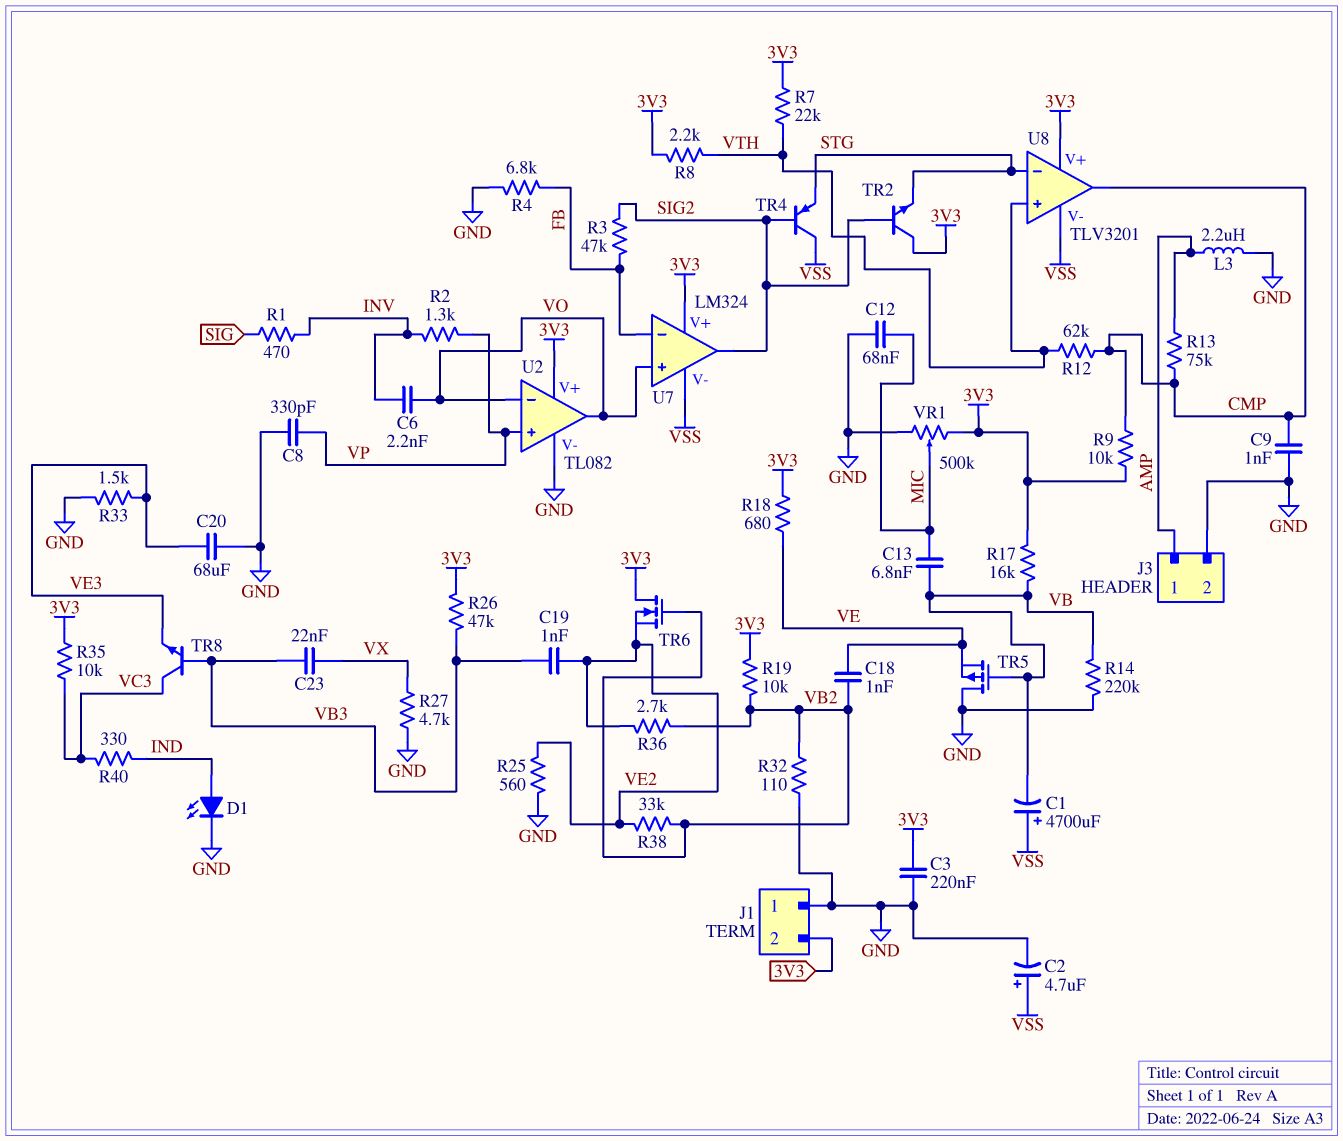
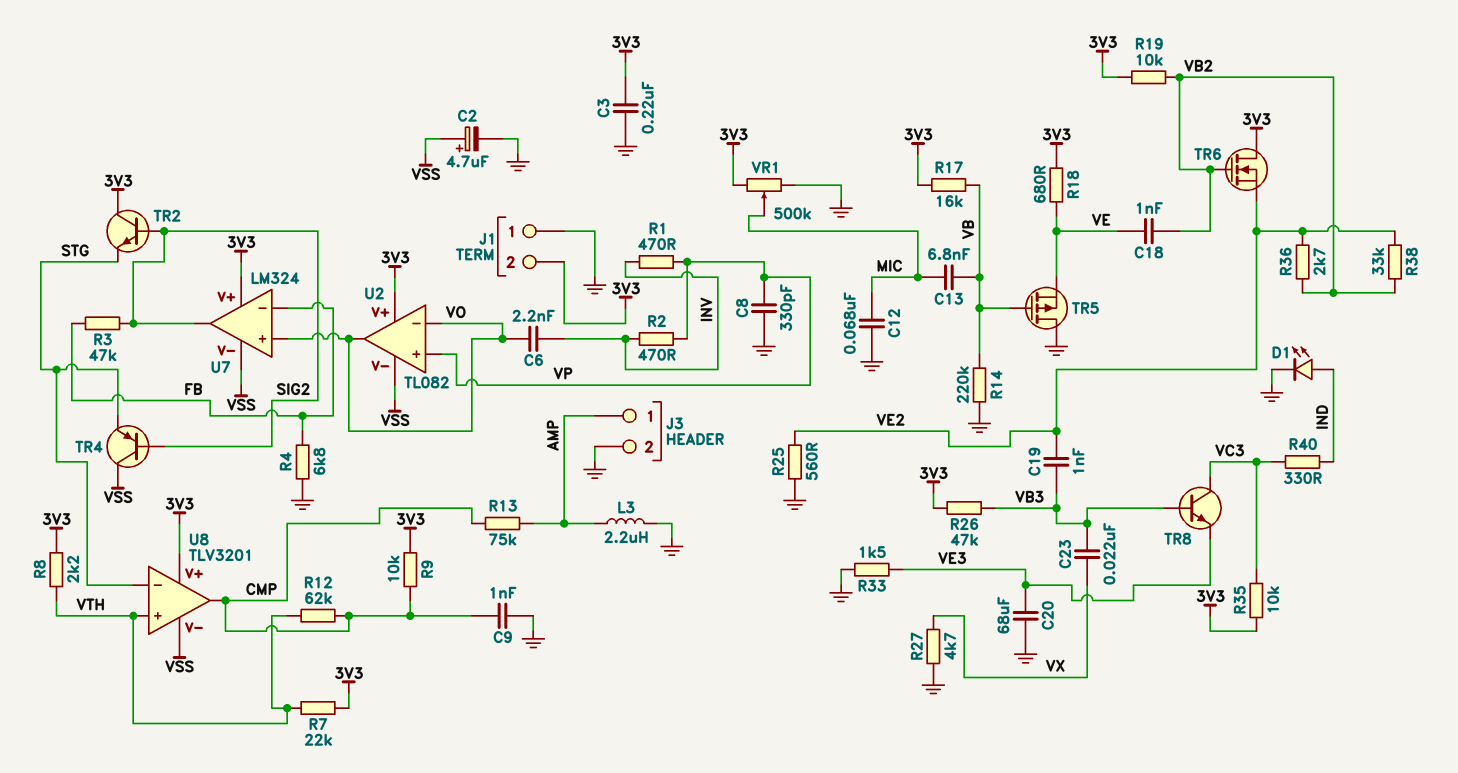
C1: 4700uF (plus VSS, minus VB) -> none
R1: 470 (INV, SIG) -> 470 (INV, VP)
R2: 1.3k (INV, VP) -> 470 (INV, VP)
R32: 110 (GND, VB2) -> none
U2 pin V-: GND -> VSS

